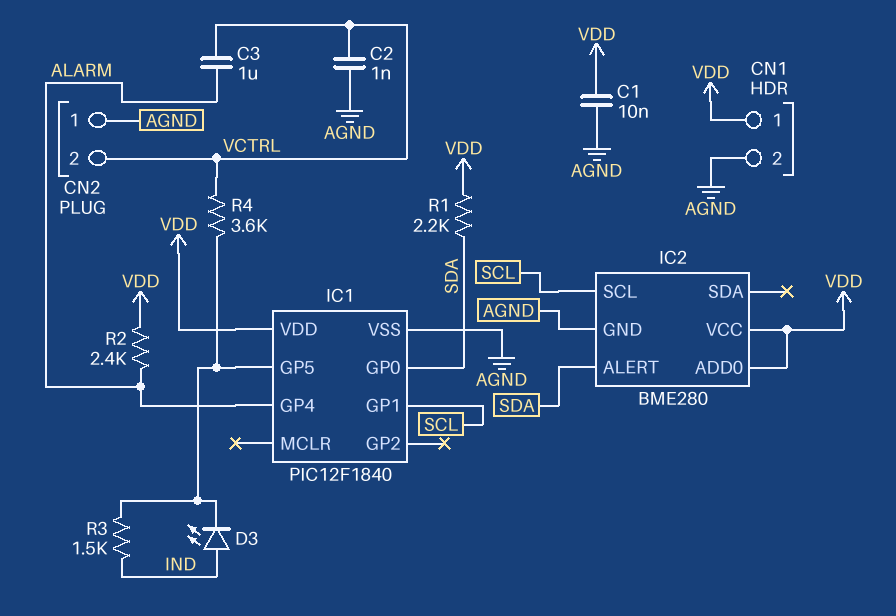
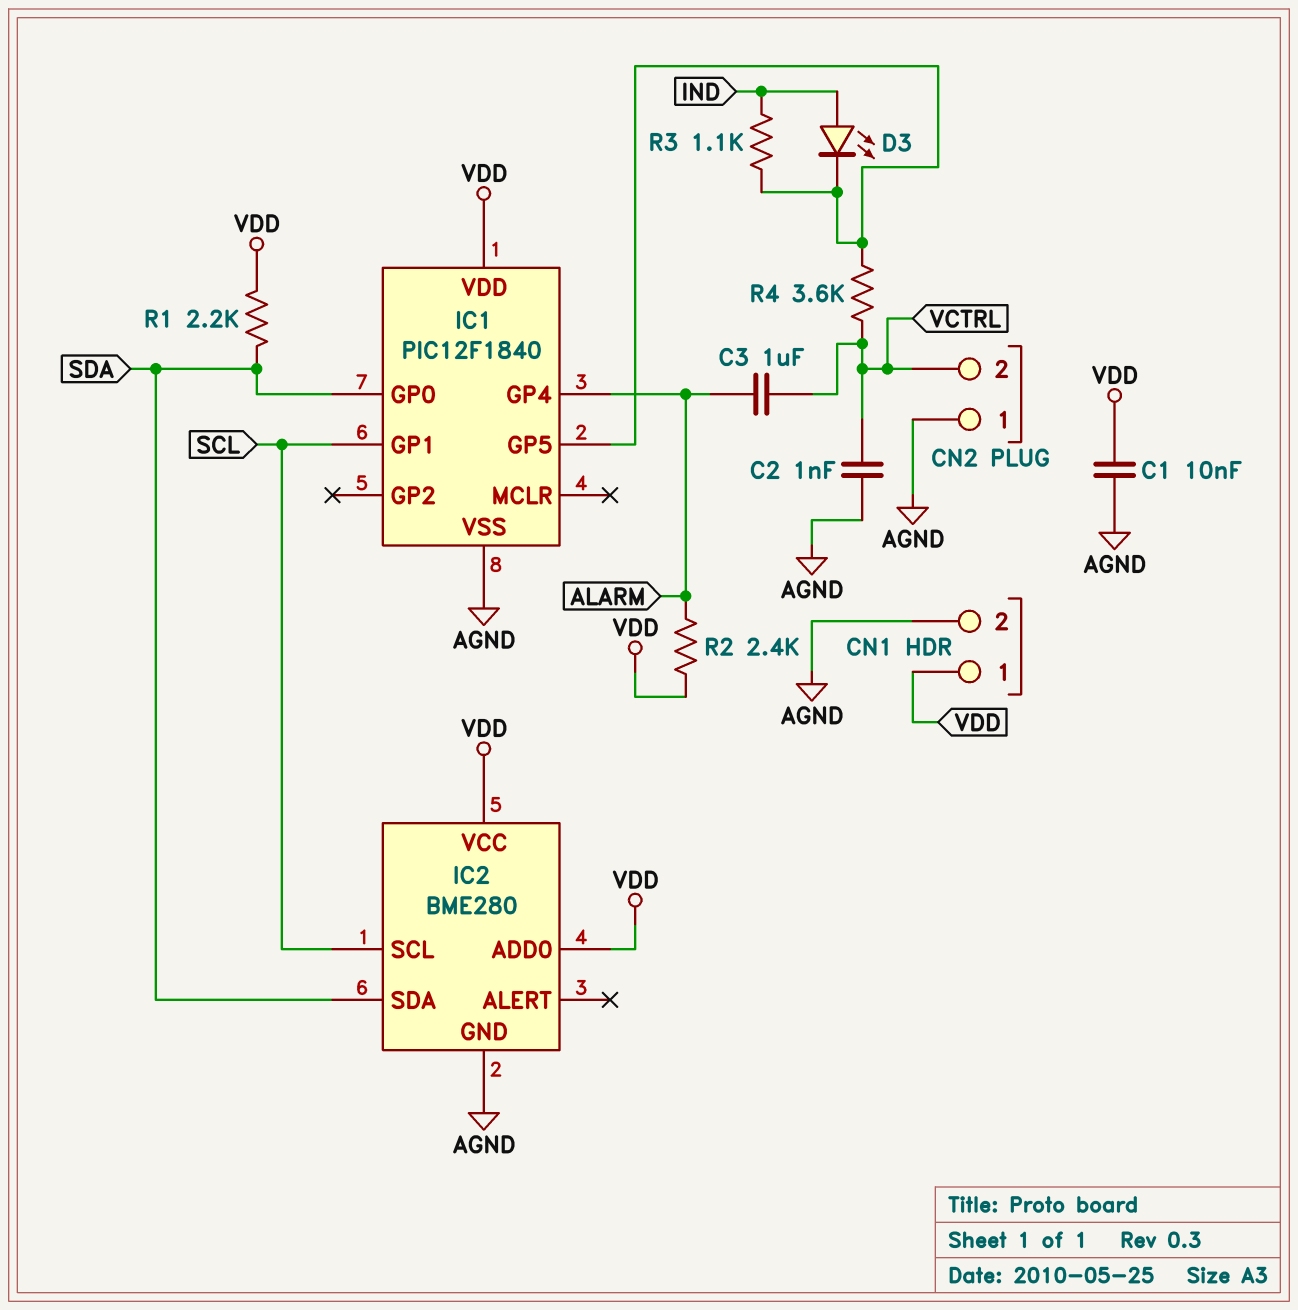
IC2 pin ALERT: SDA -> none
IC2 pin SDA: none -> SDA
R3: 1.5k (IC1/GP5, IND) -> 1.1k (IC1/GP5, IND)

